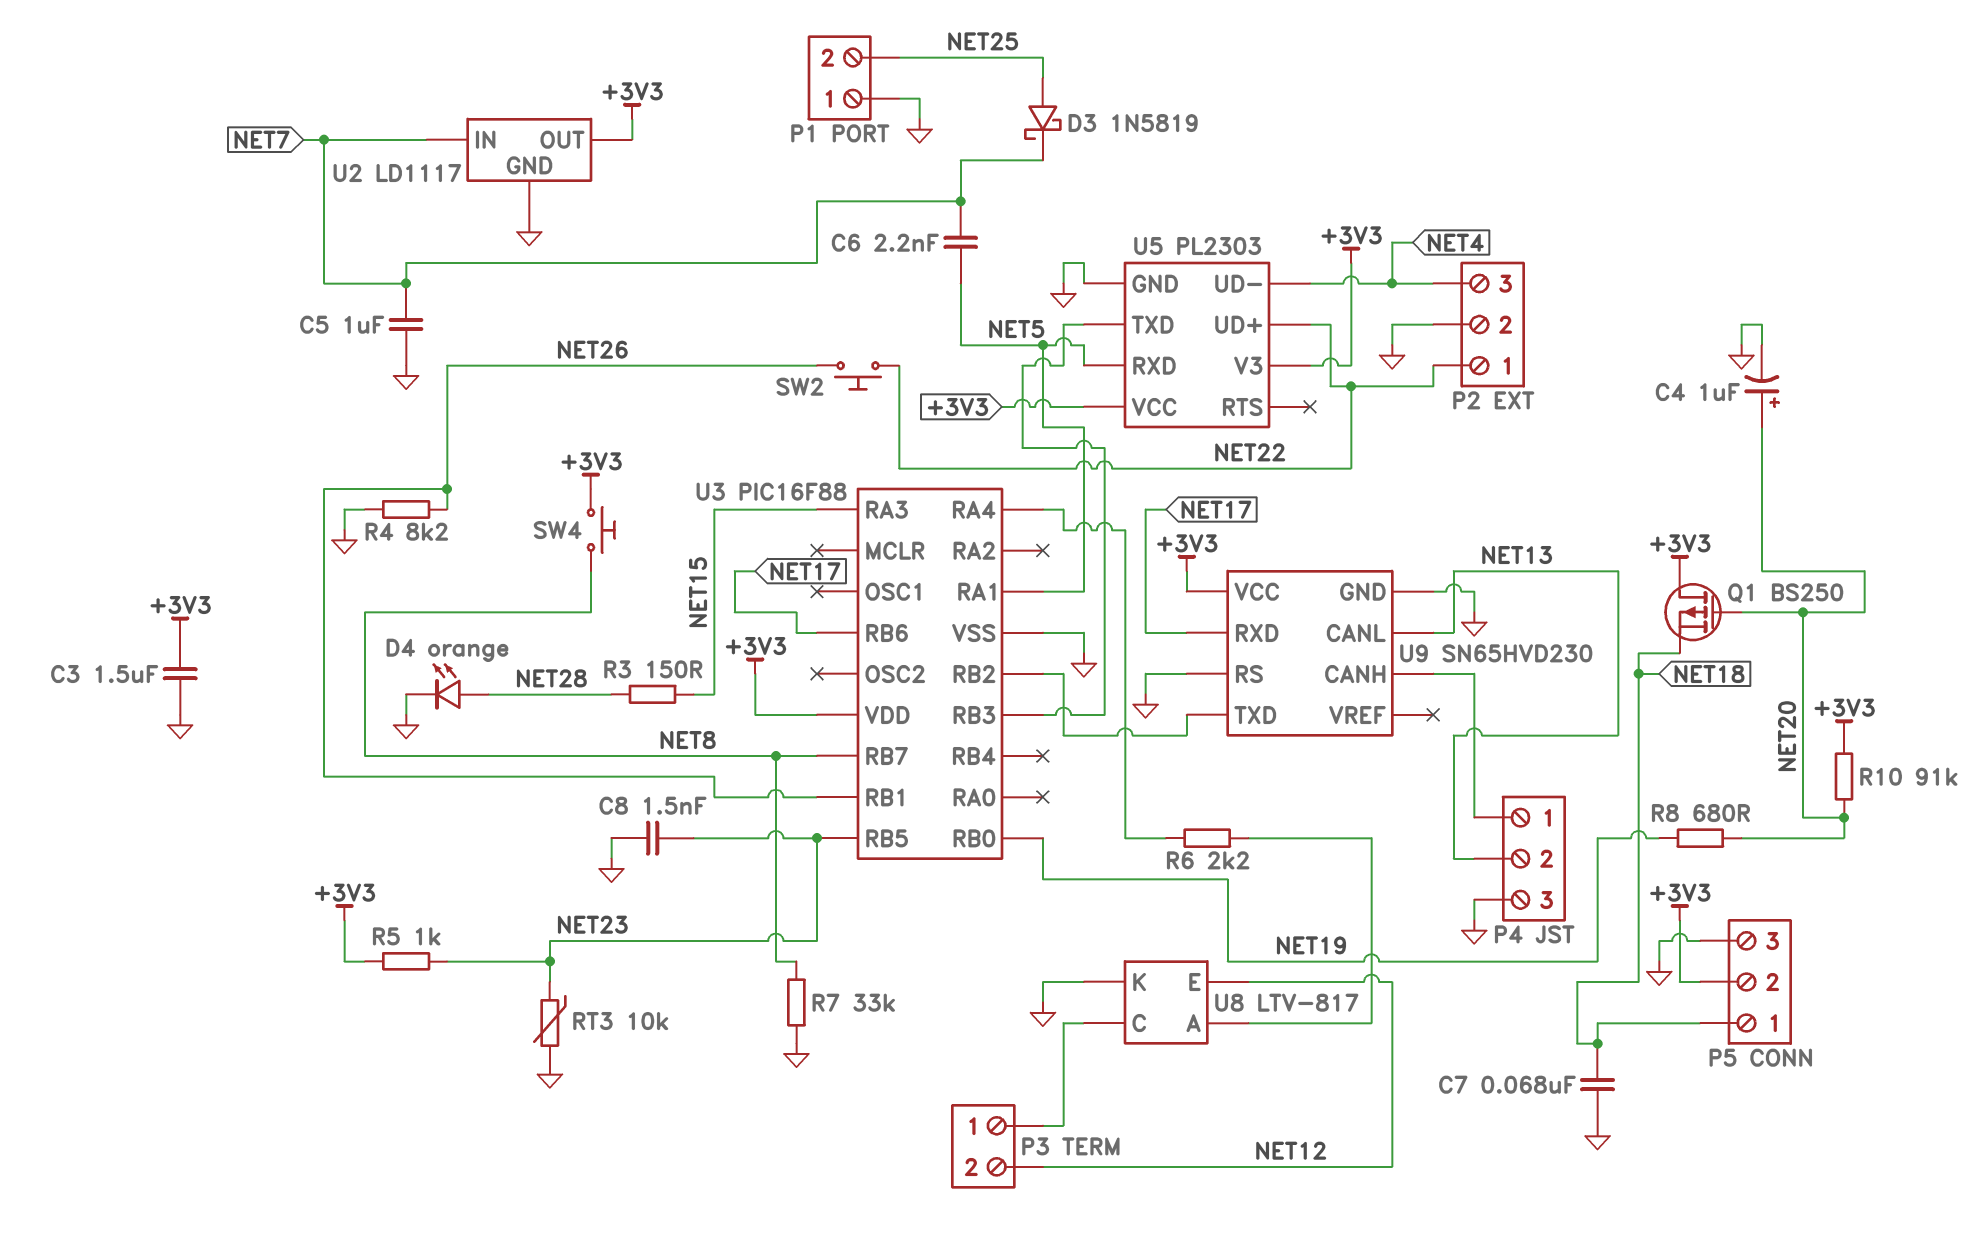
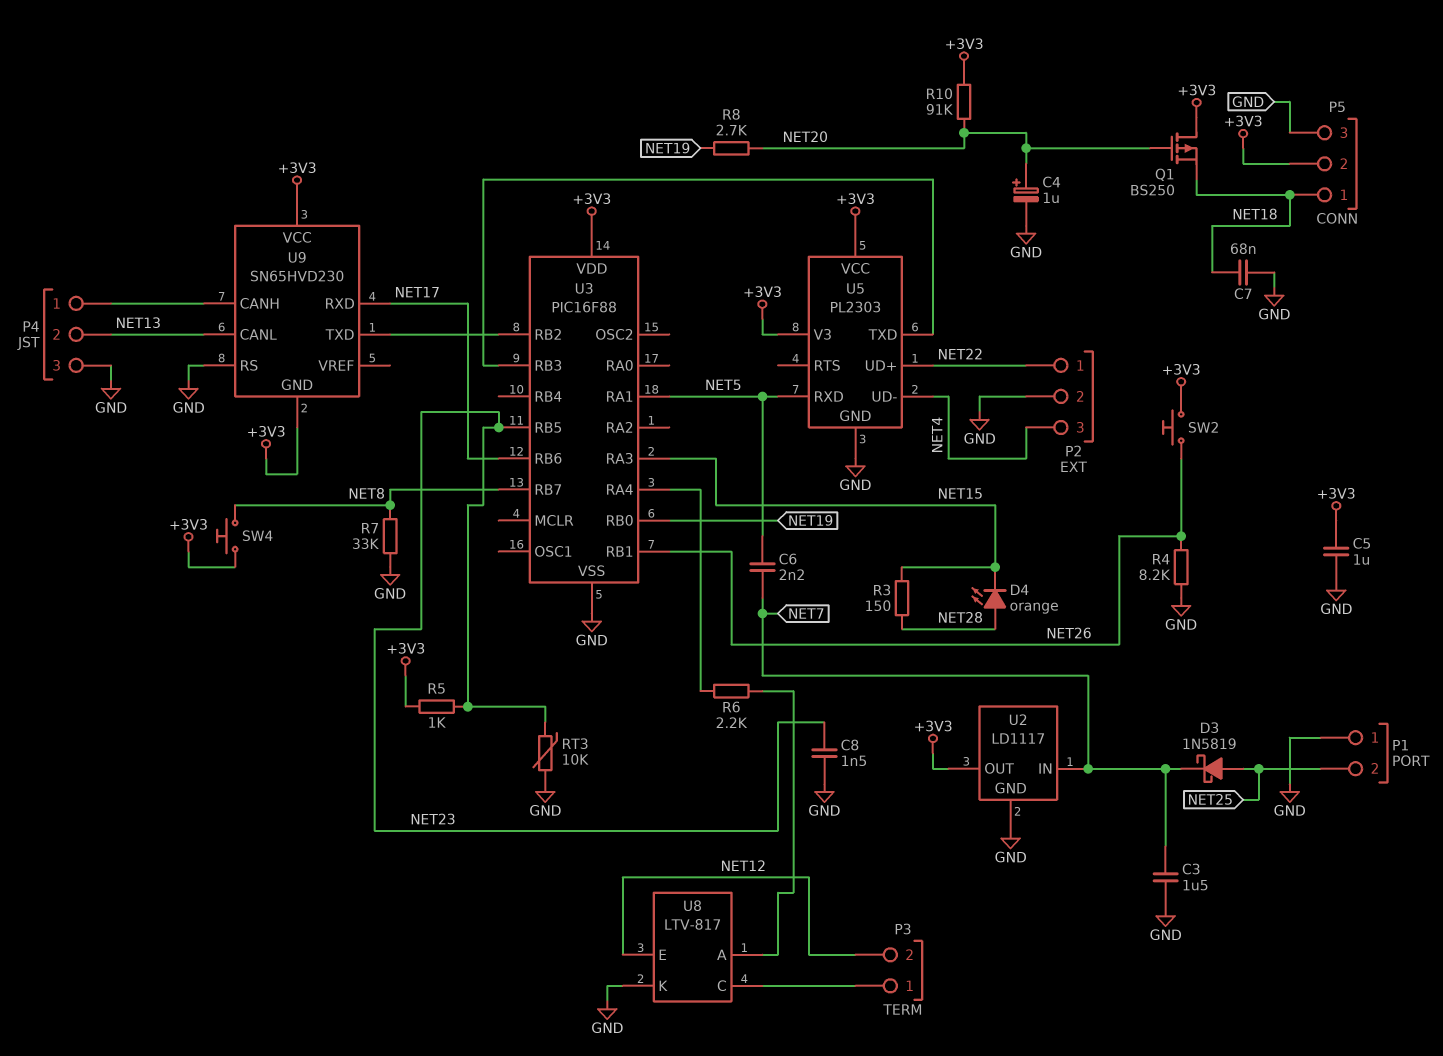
C3: 1.5uF (+3V3, GND) -> 1.5uF (GND, NET7)
C5: 1uF (GND, NET7) -> 1uF (+3V3, GND)
D4: LED orange (A NET28, K GND) -> LED orange (A NET28, K NET15)
R8: 680 (NET19, NET20) -> 2.7k (NET19, NET20)
SW2: button (NET22, NET26) -> button (+3V3, NET26)
U9 pin GND: GND -> +3V3

